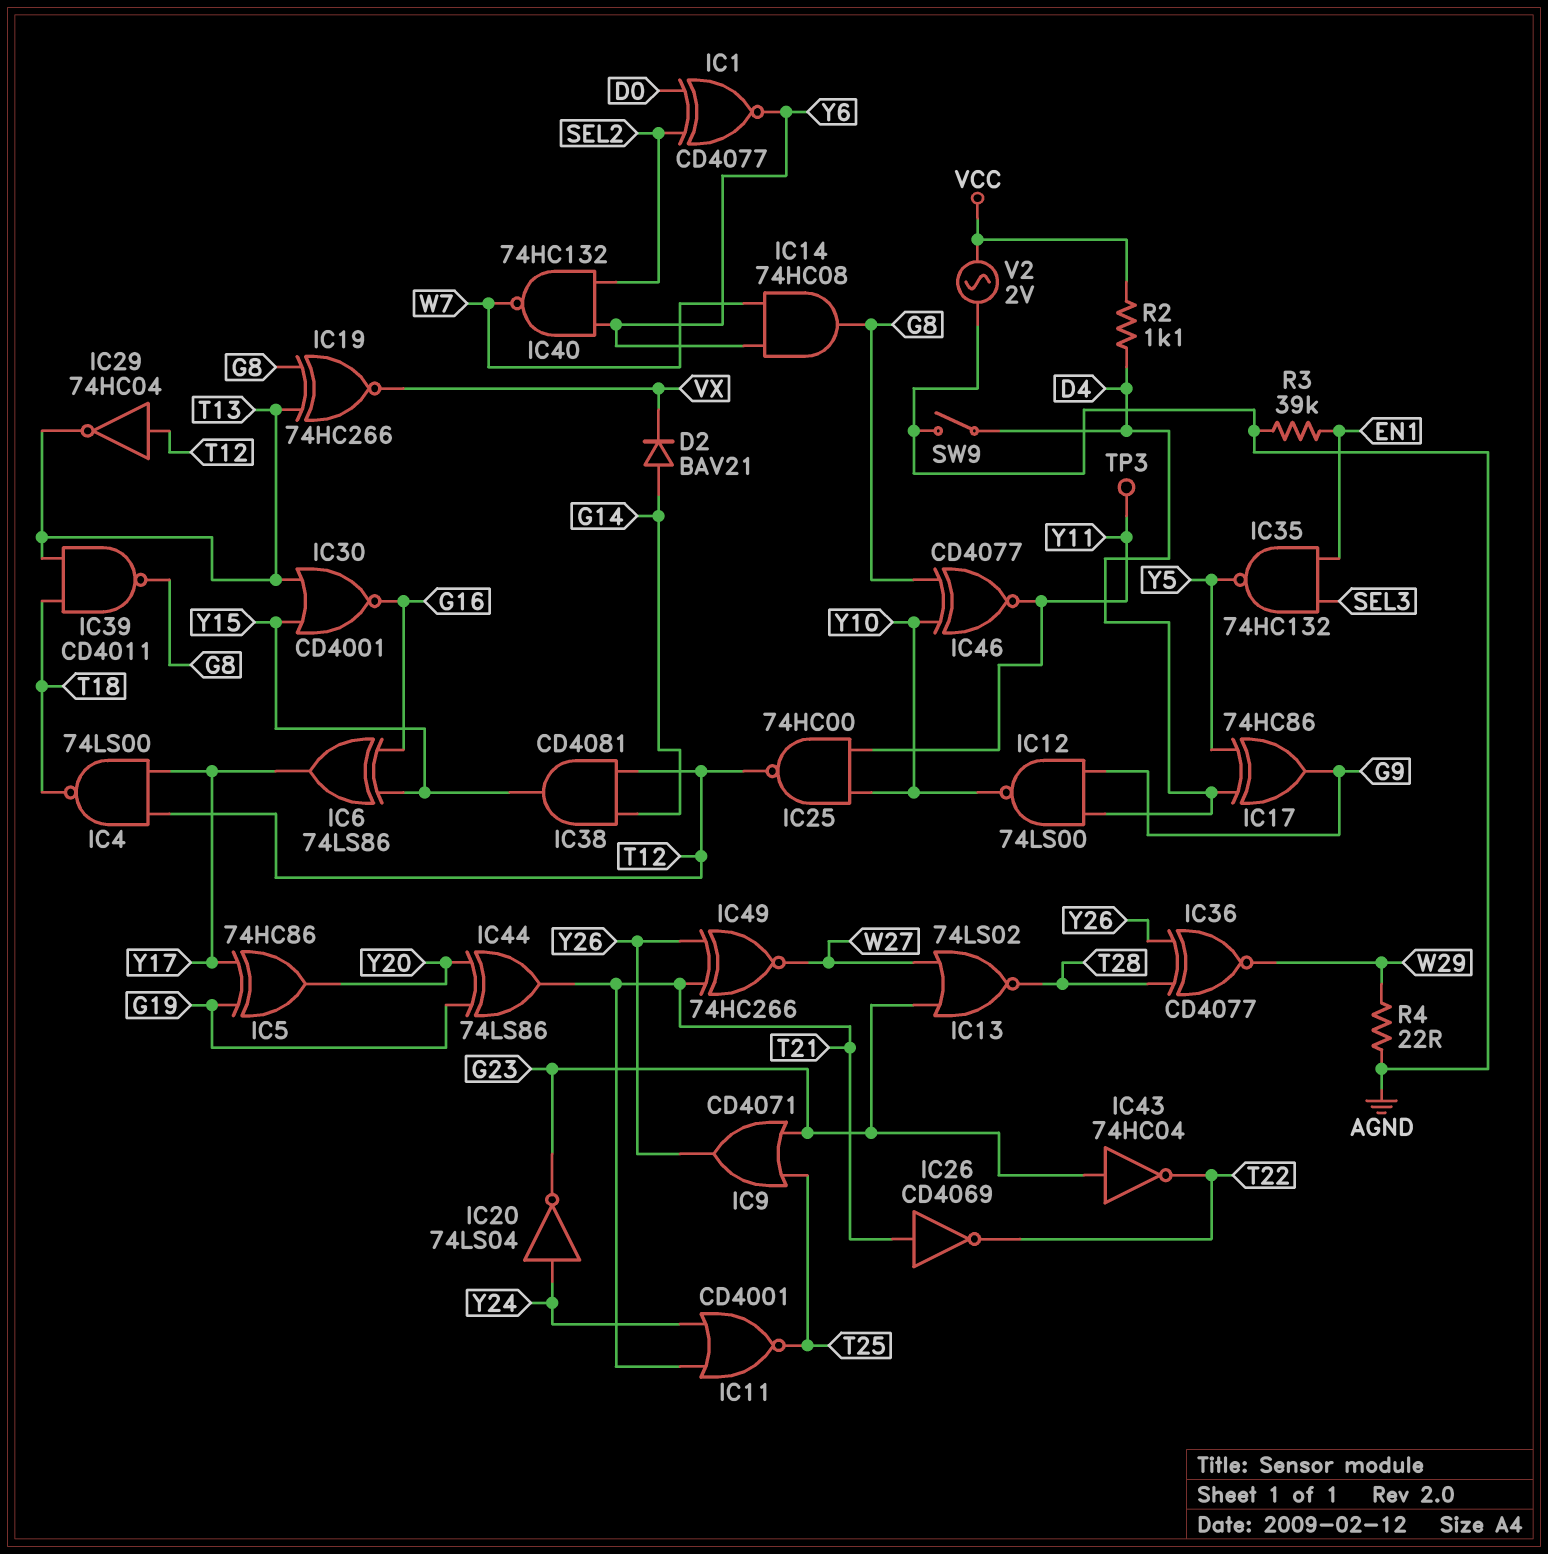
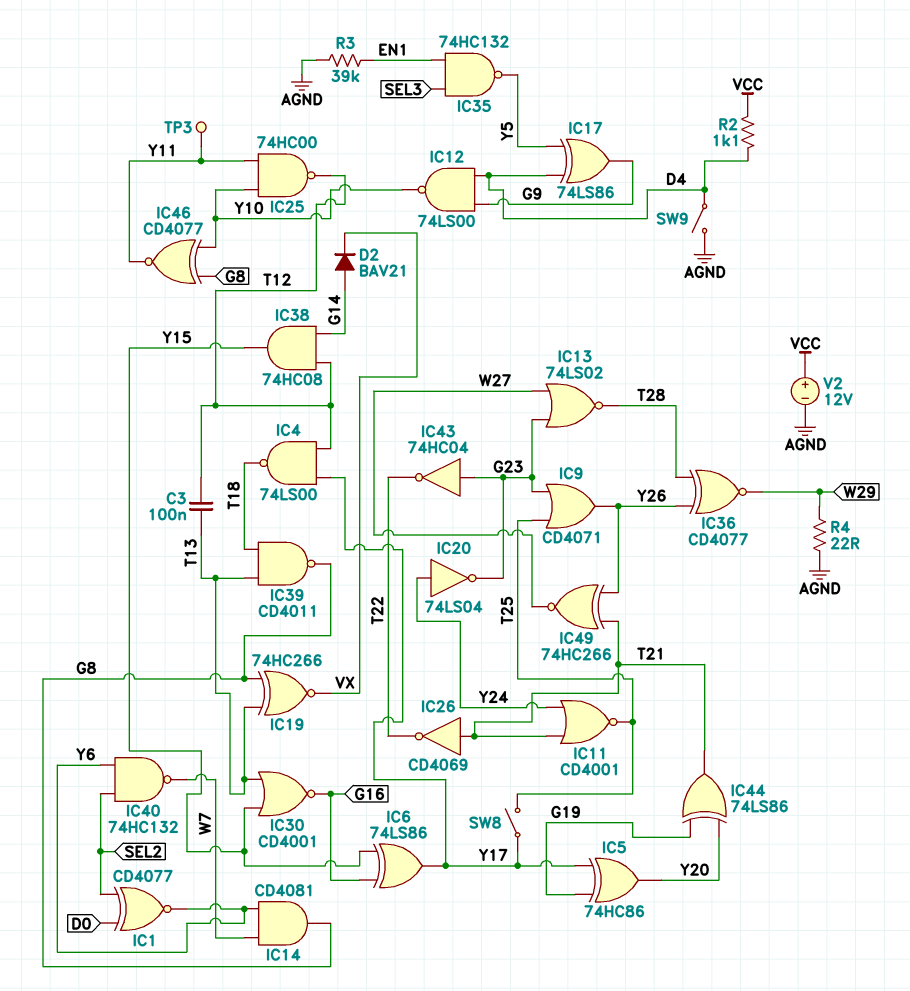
C3: none -> 100nF (T12, T13)
IC14: AND 74HC08 (in W7, in Y6, out G8) -> AND CD4081 (in W7, in Y6, out G8)
IC17: XOR 74HC86 (in D4, in Y5, out G9) -> XOR 74LS86 (in D4, in Y5, out G9)
IC29: NOT 74HC04 (in T12, out T13) -> none
IC38: AND CD4081 (in G14, in T12, out Y15) -> AND 74HC08 (in G14, in T12, out Y15)
SW8: none -> switch (T25, Y17)
V2: AC 2V (AGND, VCC) -> 12V (plus VCC, minus AGND)

